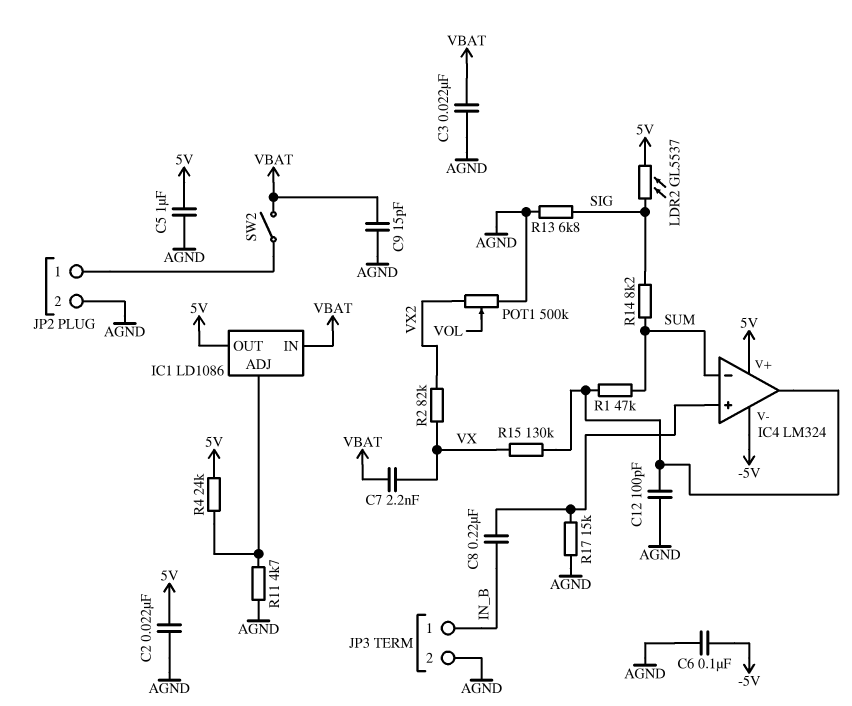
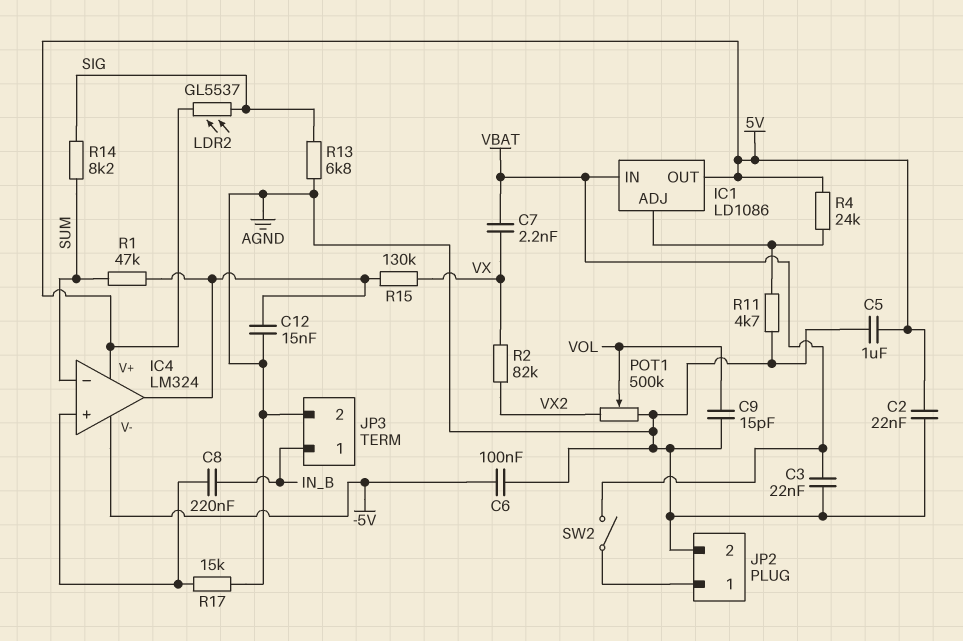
C9: 15pF (AGND, VBAT) -> 15pF (AGND, VOL)
C12: 100pF (AGND, IC4/out) -> 15nF (AGND, IC4/out)

